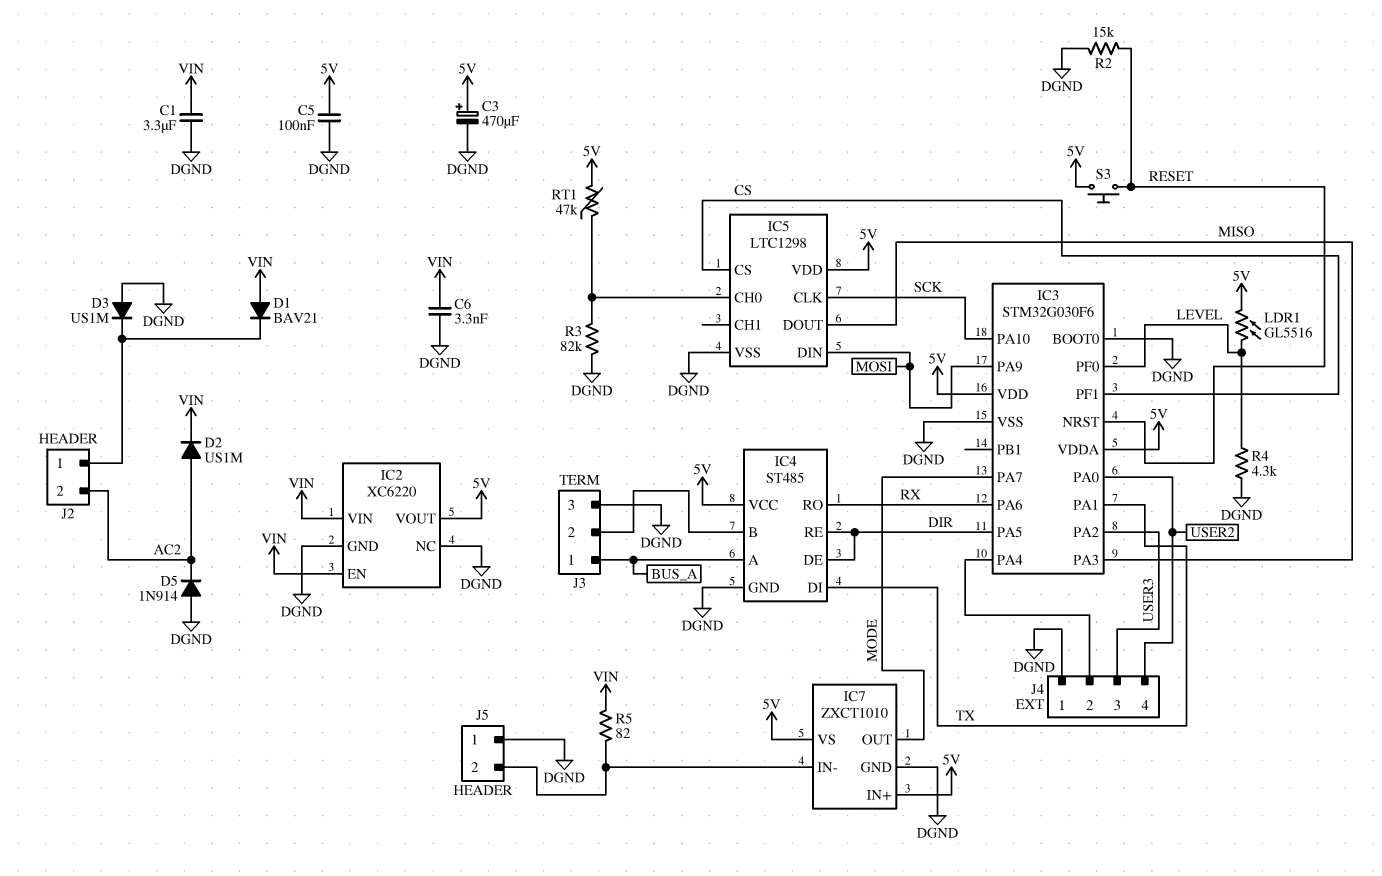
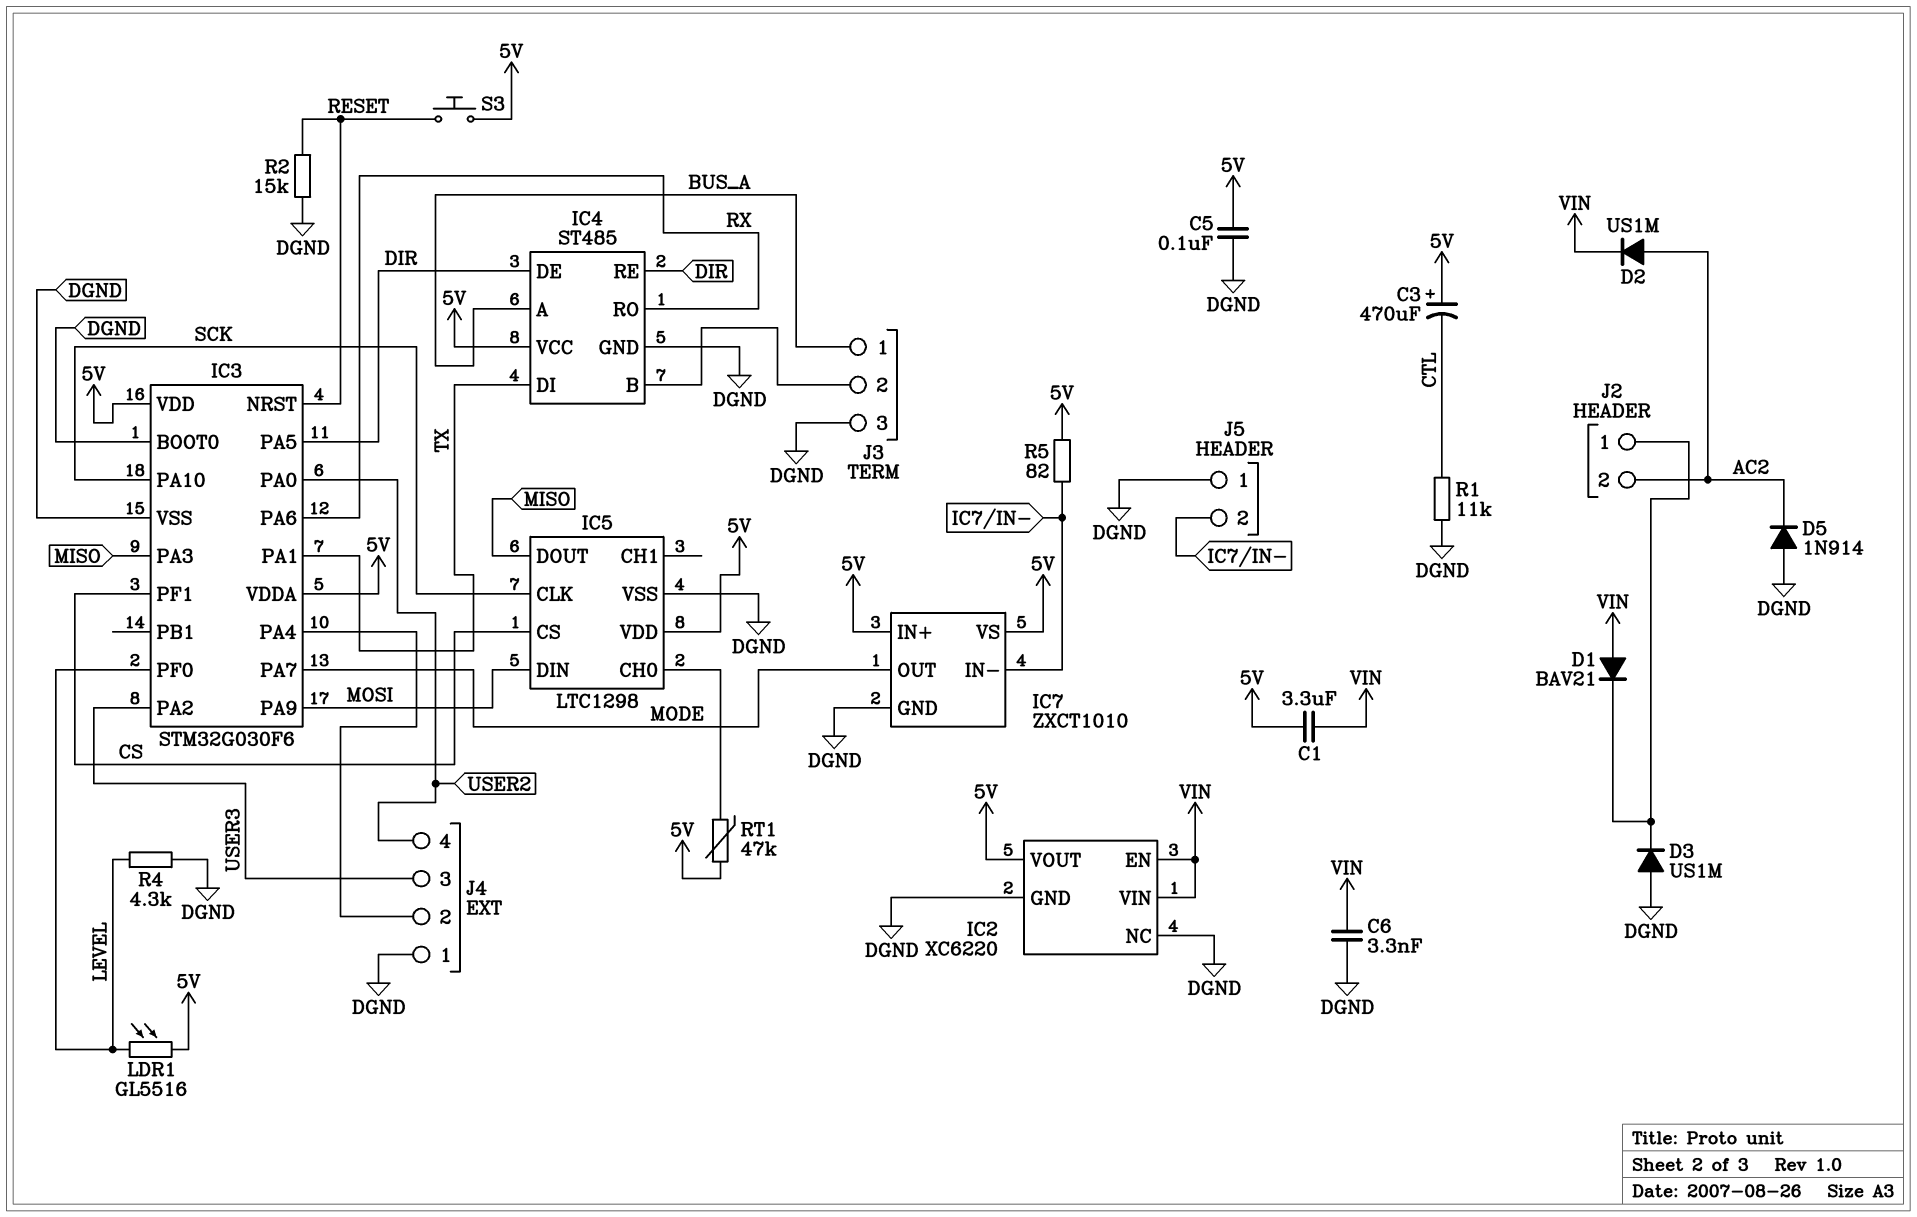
C1: 3.3uF (DGND, VIN) -> 3.3uF (5V, VIN)
C3: 470uF (plus 5V, minus DGND) -> 470uF (plus 5V, minus CTL)
R1: none -> 11k (CTL, DGND)
R3: 82k (DGND, IC5/CH0) -> none
R5: 82 (IC7/IN-, VIN) -> 82 (5V, IC7/IN-)

